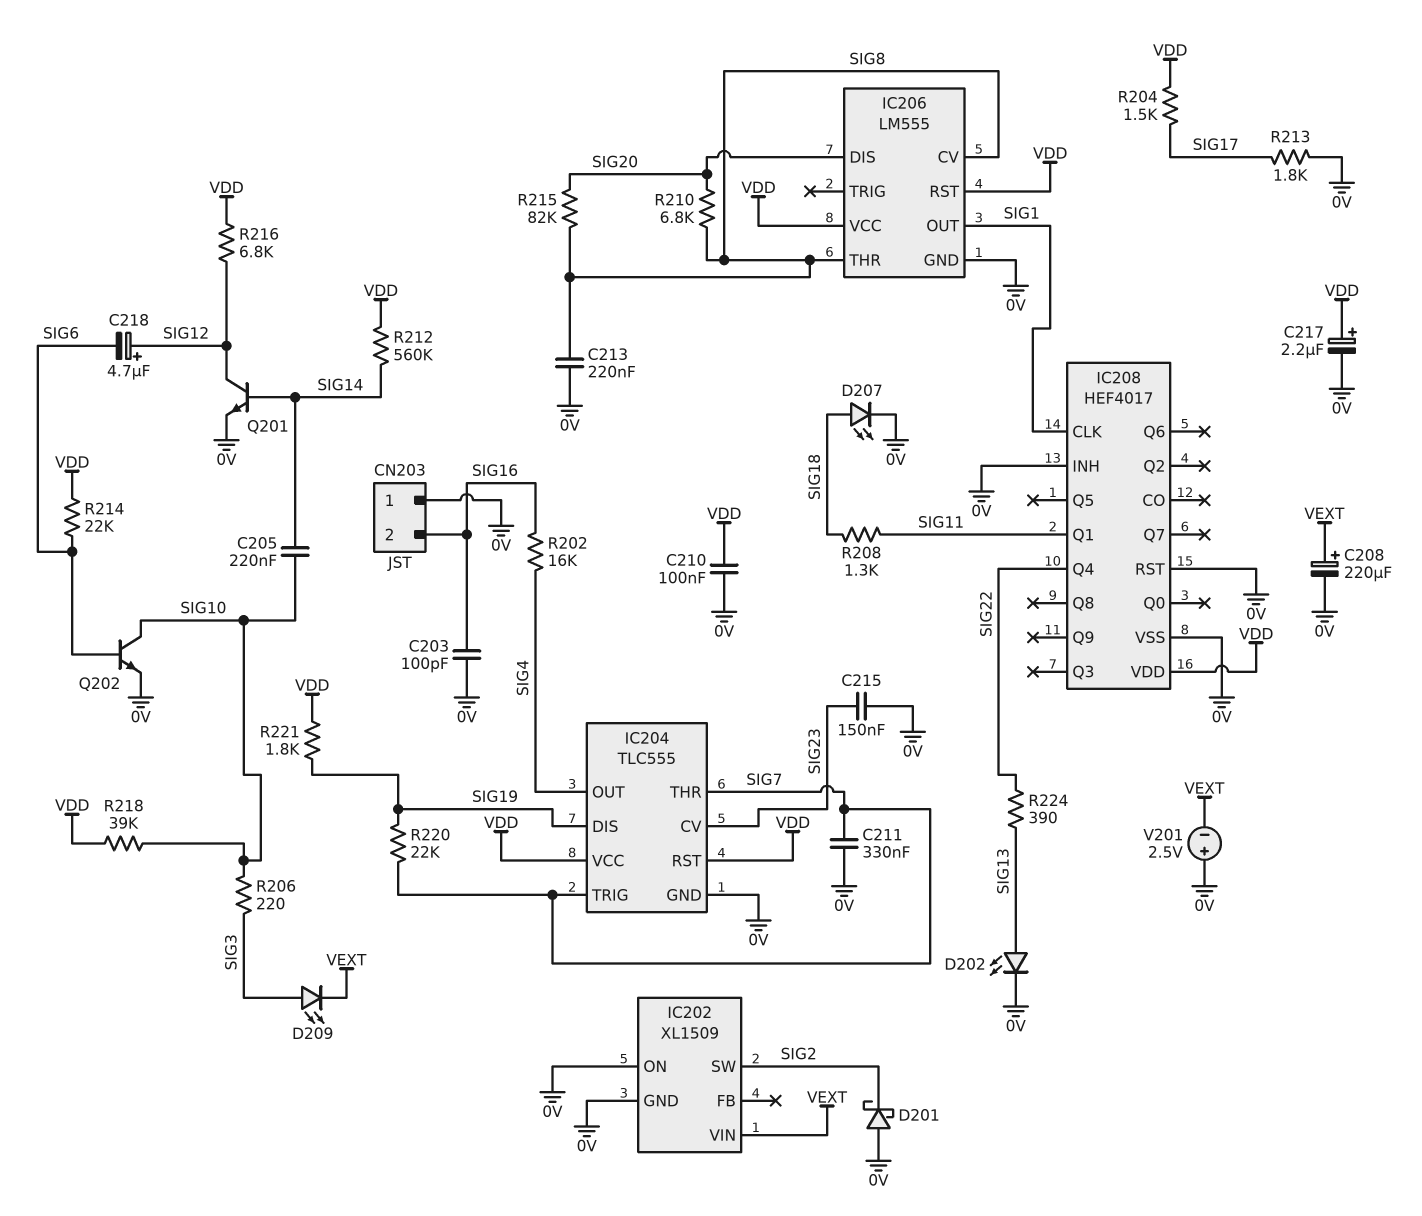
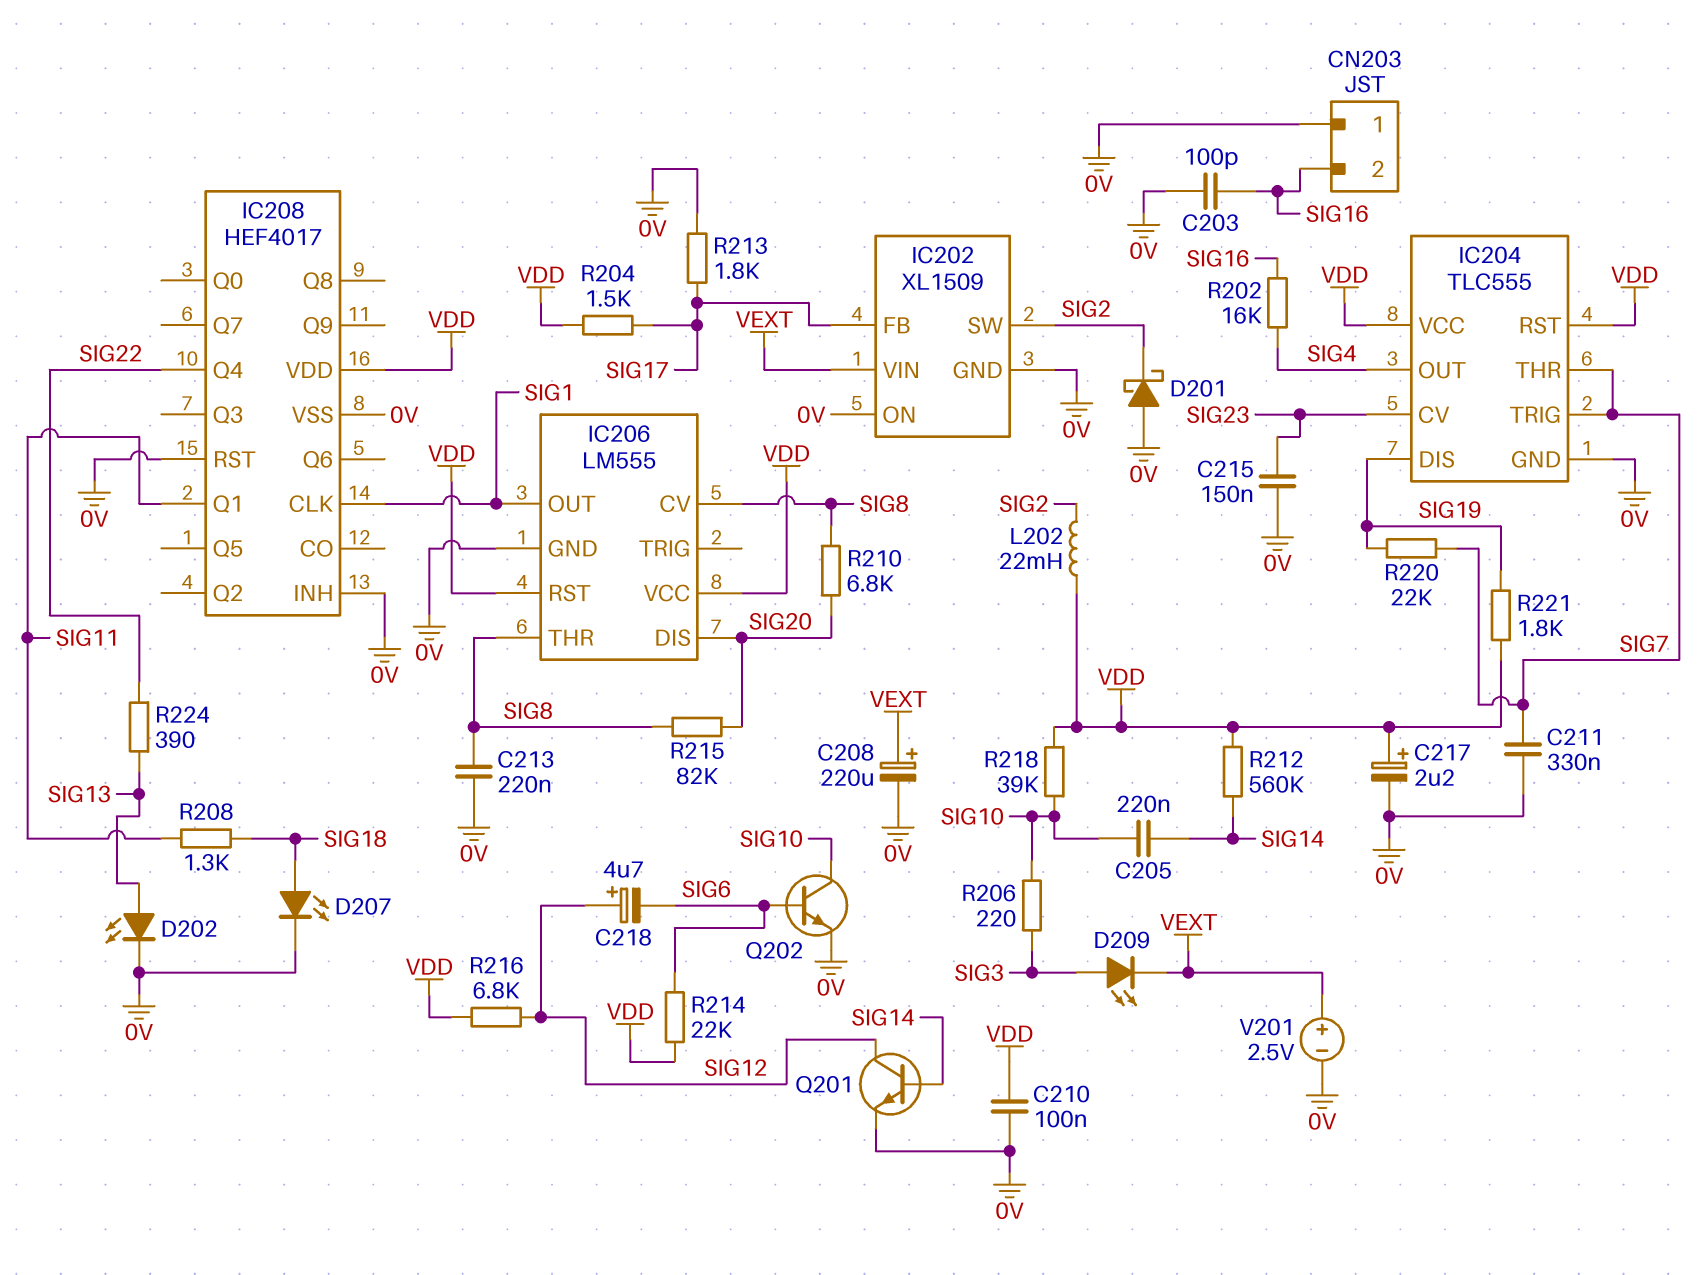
IC202 pin FB: none -> SIG17
L202: none -> 22mH (SIG2, VDD)
V201: 2.5V (plus 0V, minus VEXT) -> 2.5V (plus VEXT, minus 0V)

